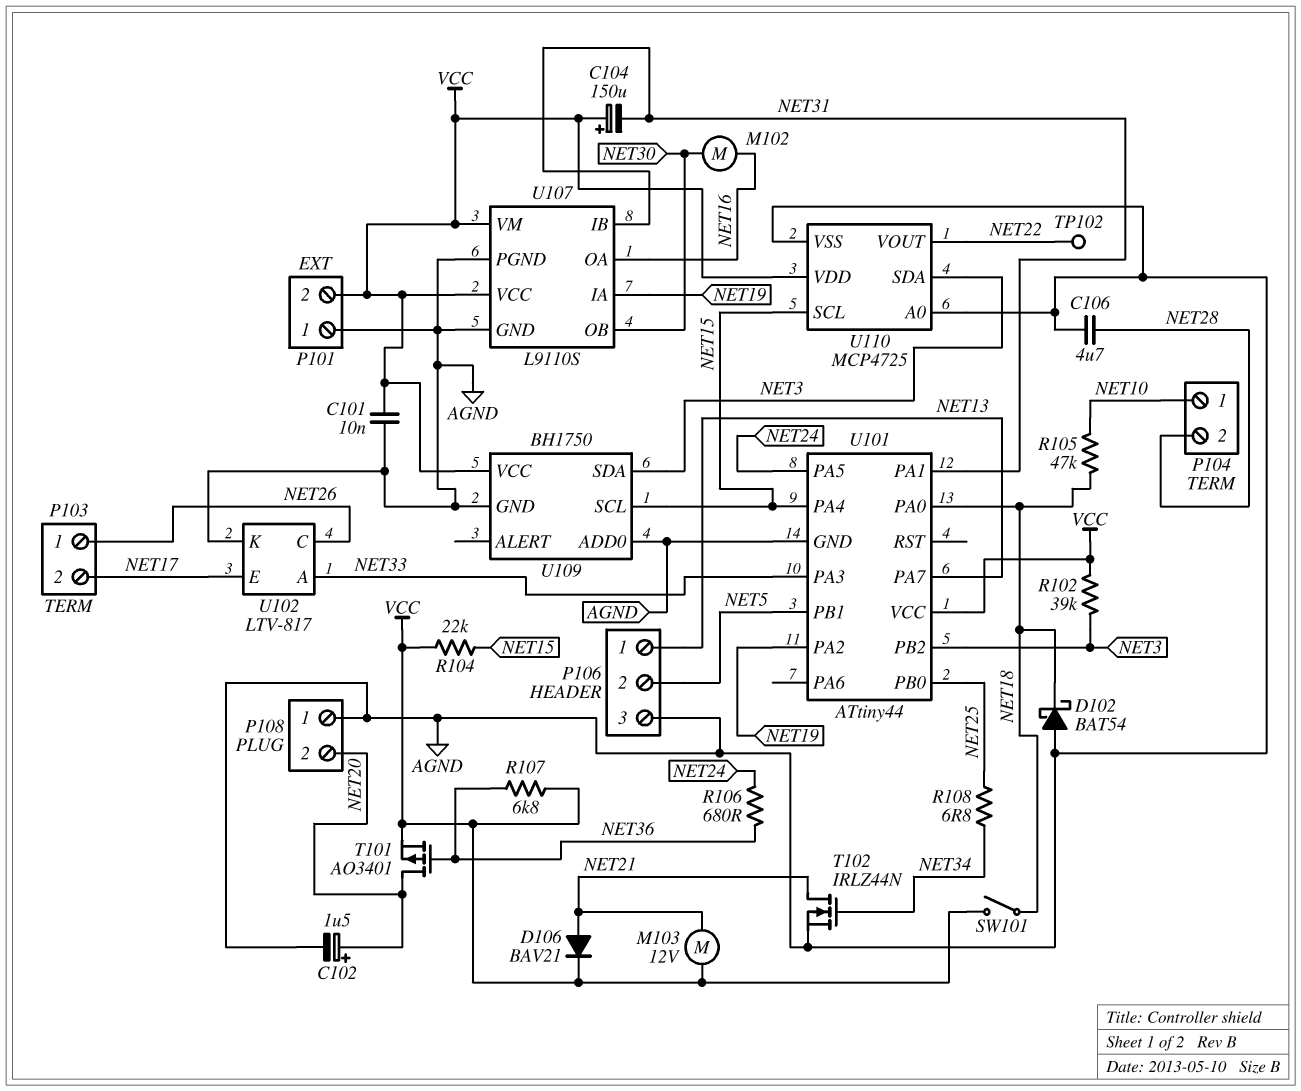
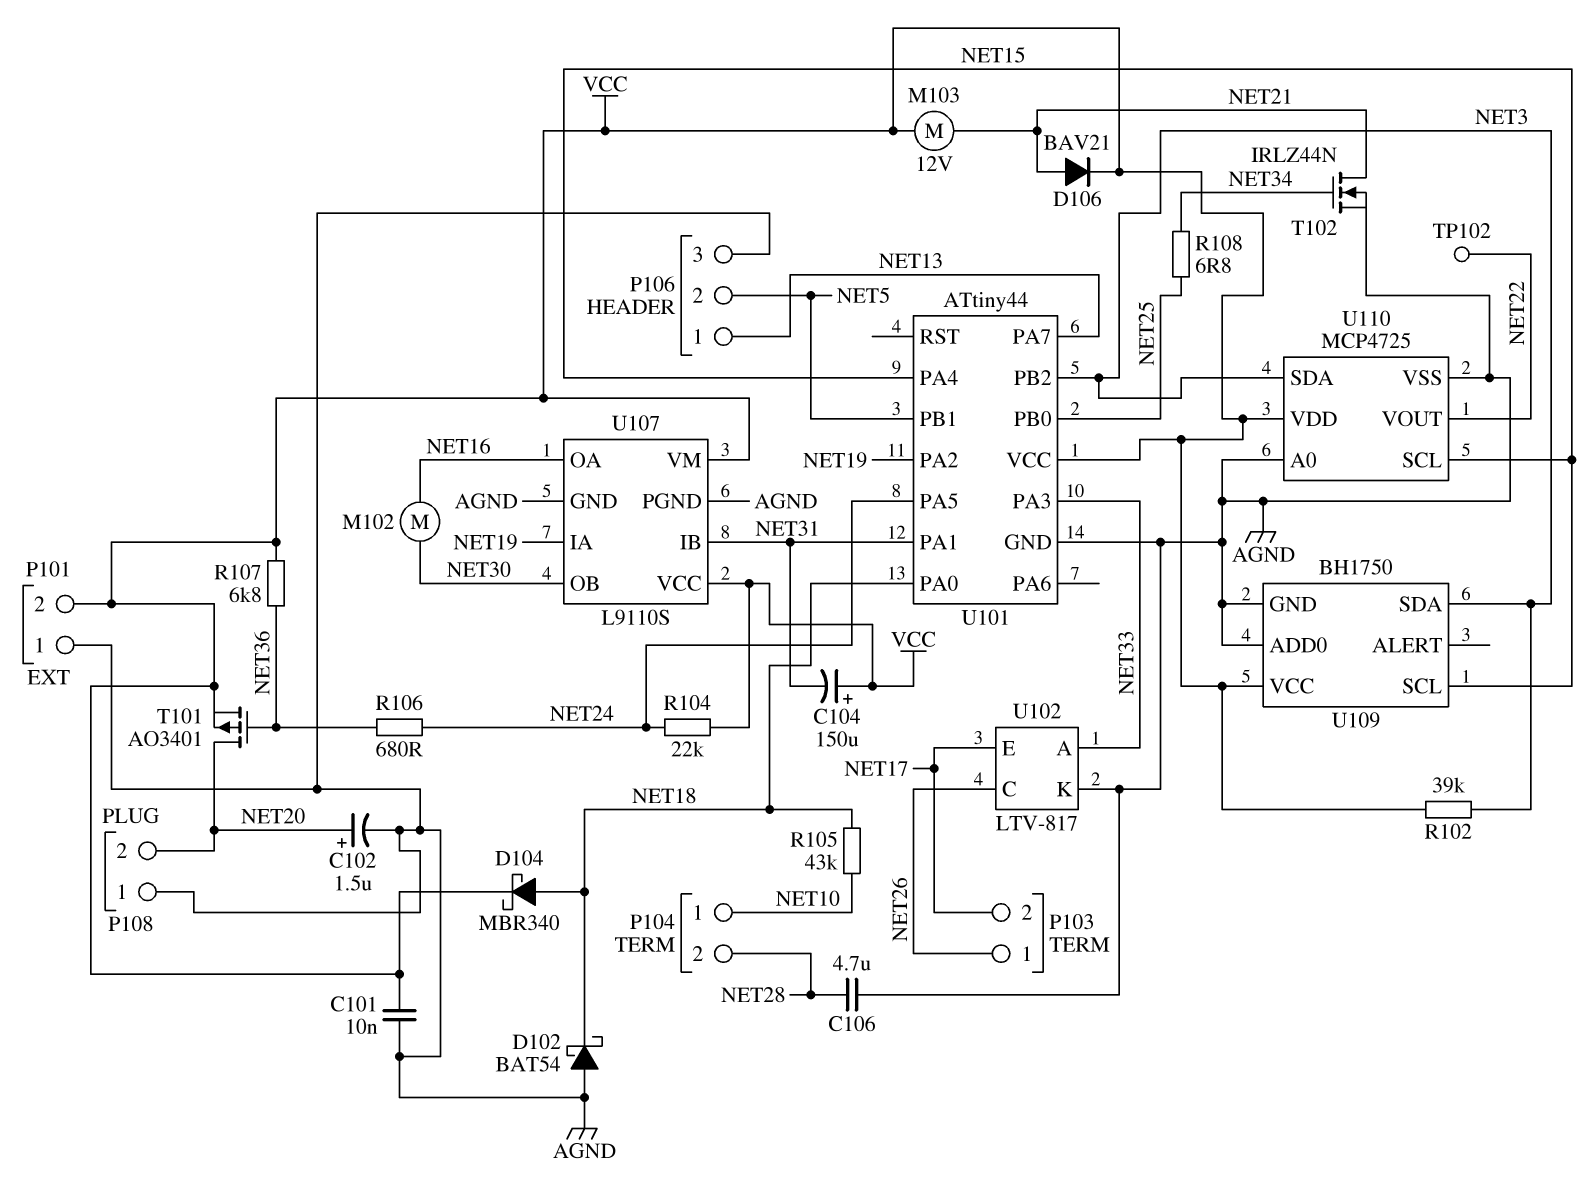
D104: none -> schottky MBR340 (A NET18, K VCC)
R104: 22k (NET15, VCC) -> 22k (NET24, VCC)
R105: 47k (NET10, NET18) -> 43k (NET10, NET18)
SW101: switch (NET18, VCC) -> none

